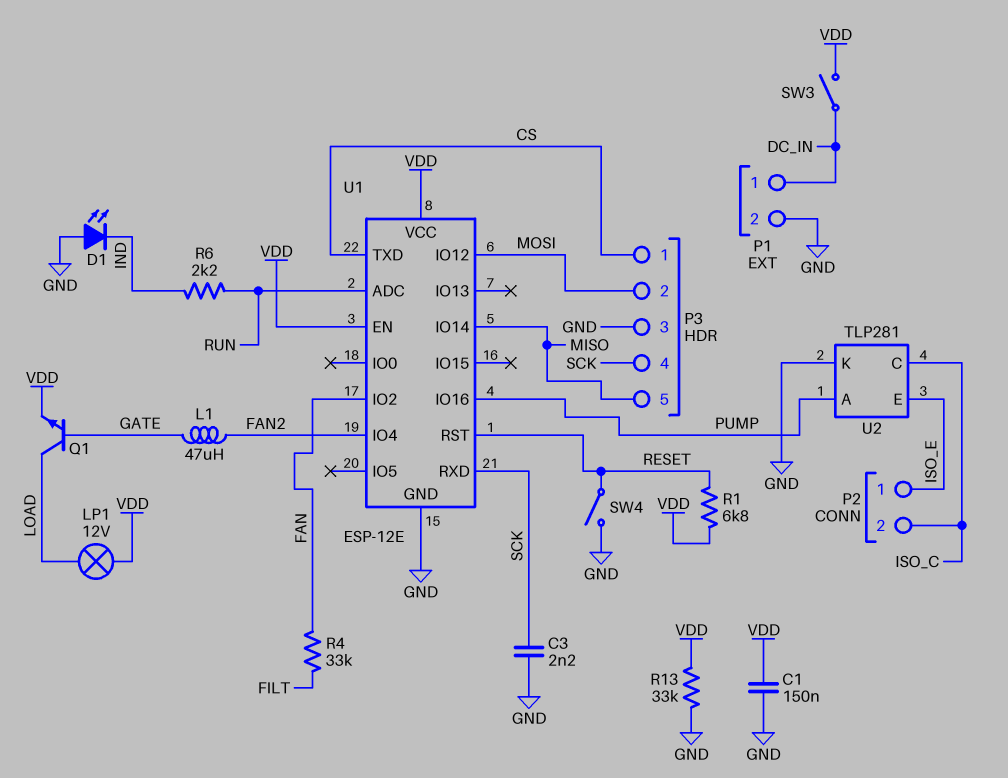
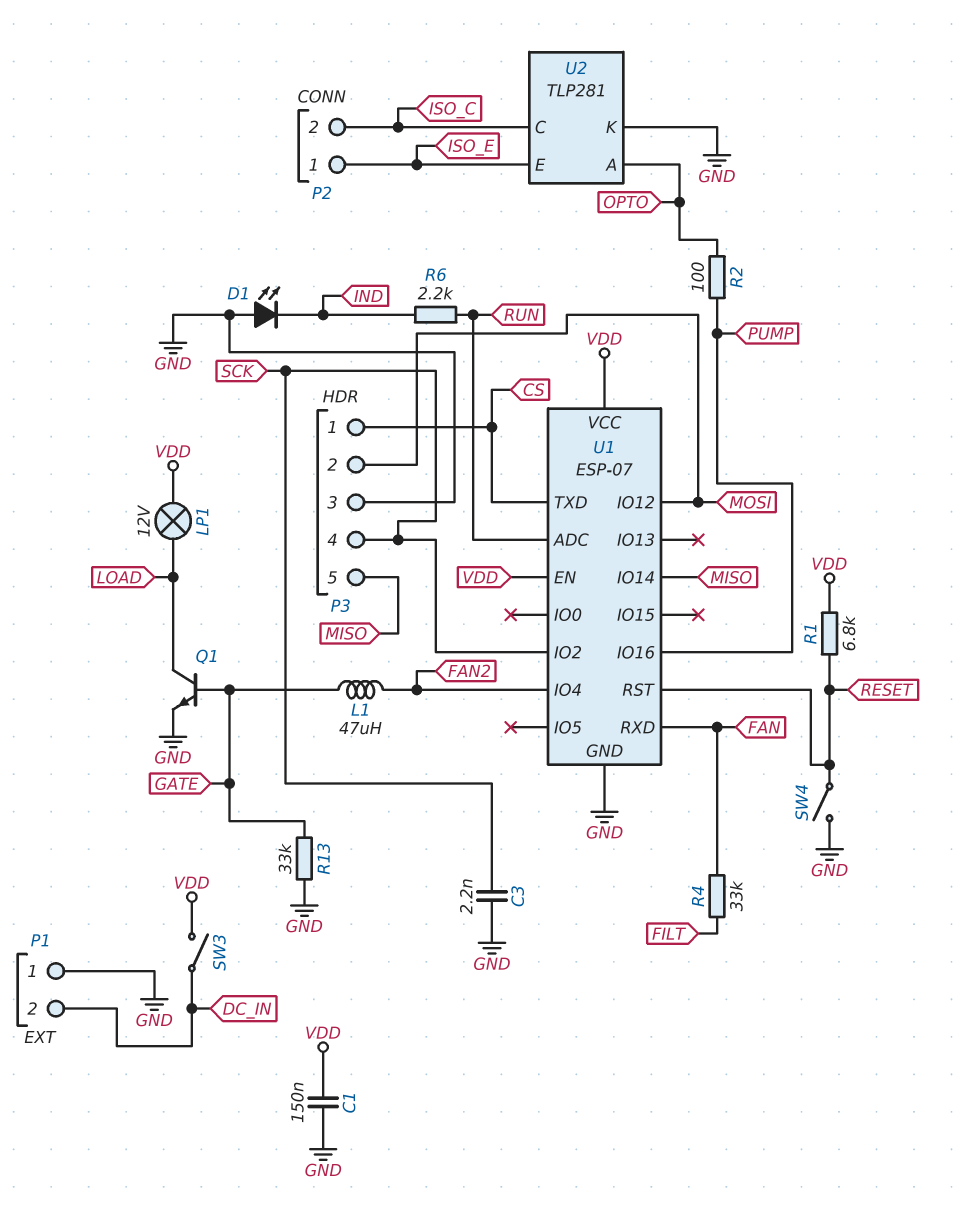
P1 pin 1: DC_IN -> GND
P1 pin 2: GND -> DC_IN
Q1: NPN (B GATE, C LOAD, E VDD) -> NPN (B GATE, C LOAD, E GND)
R2: none -> 100 (OPTO, PUMP)
R13: 33k (GND, VDD) -> 33k (GATE, GND)
U1: ESP-12E -> ESP-07
U1 pin IO2: FAN -> SCK
U1 pin RXD: SCK -> FAN
U2 pin A: PUMP -> OPTO

